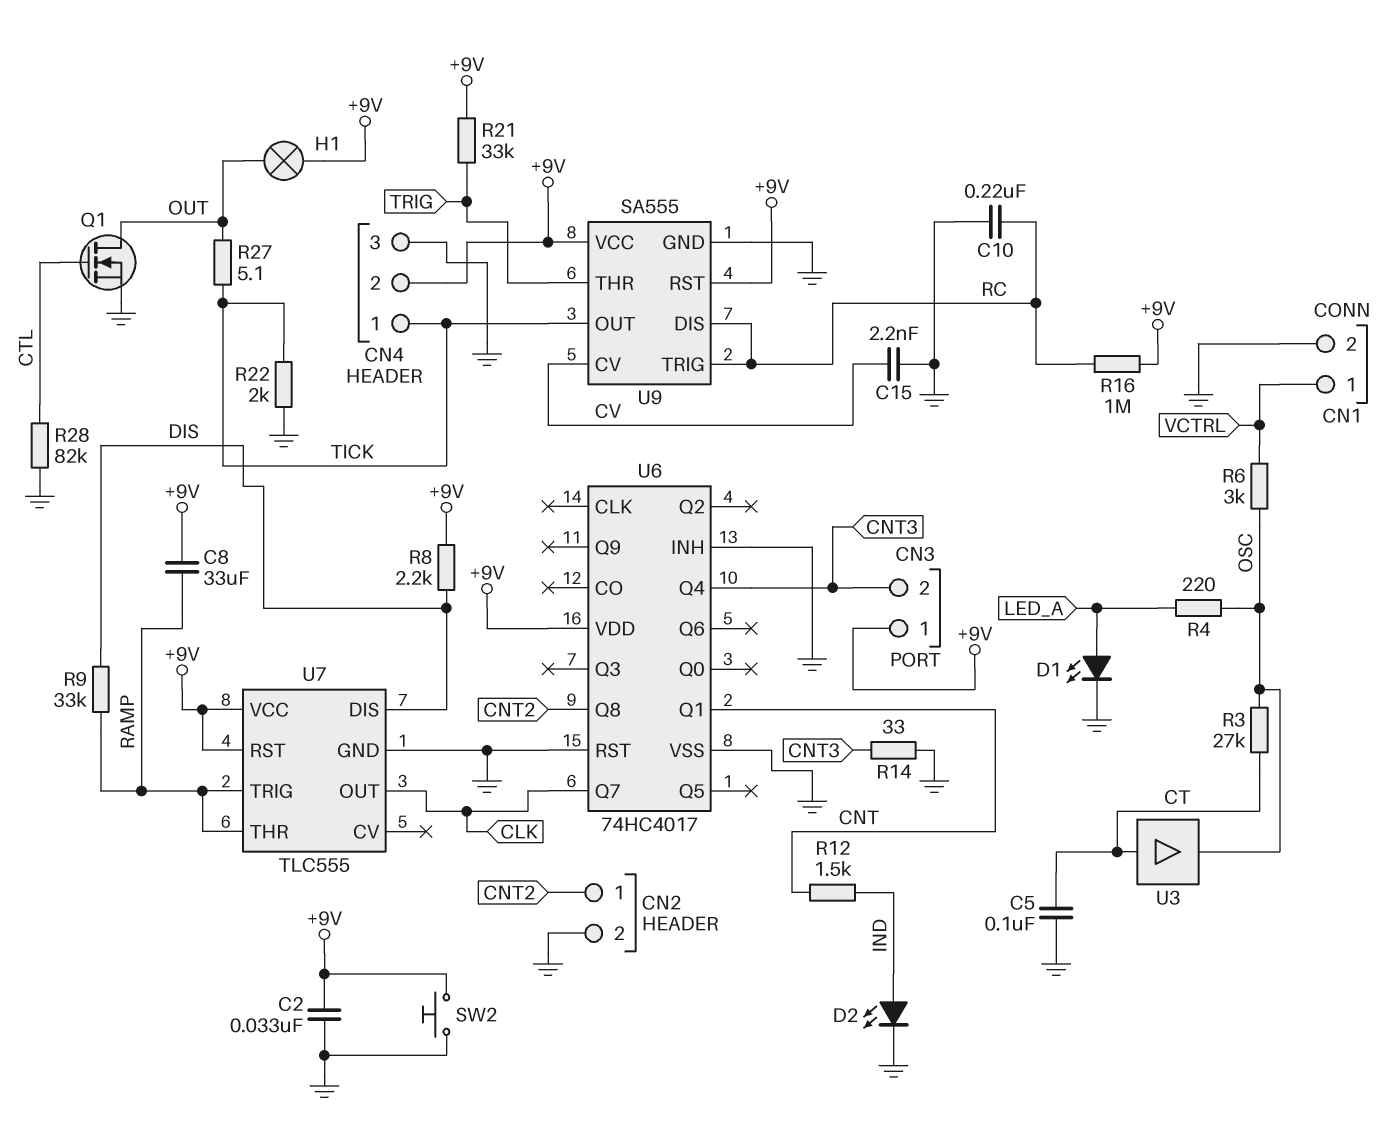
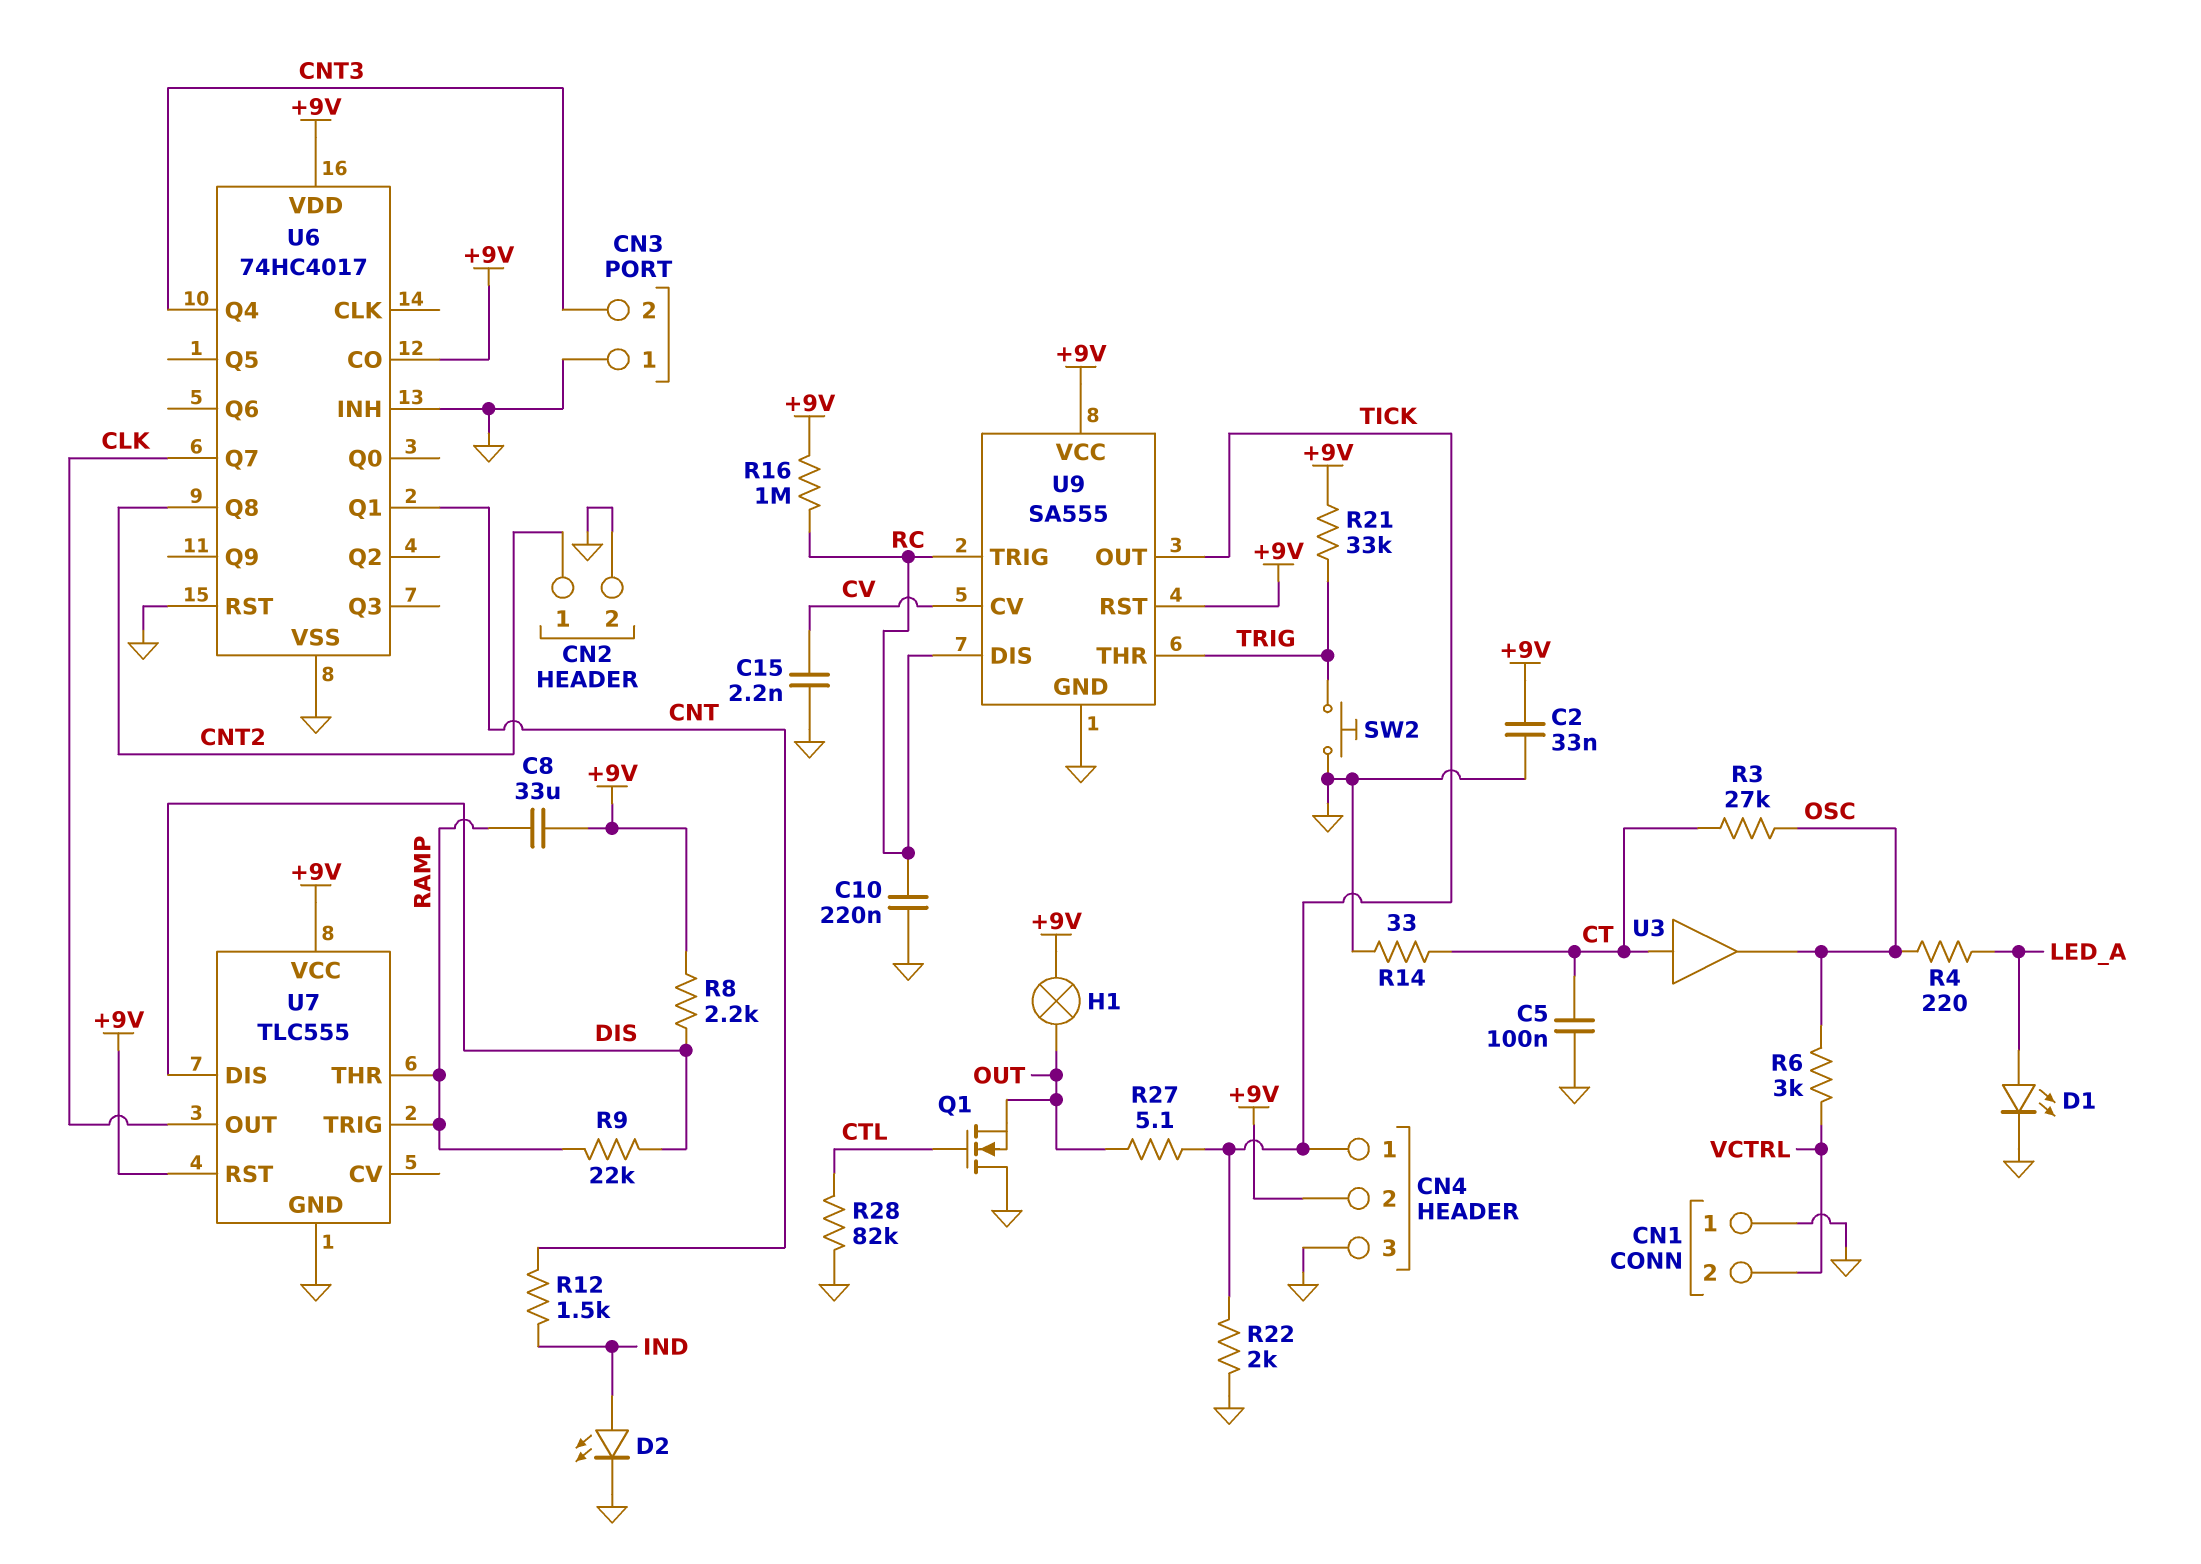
CN1 pin 1: VCTRL -> GND
CN1 pin 2: GND -> VCTRL
CN3 pin 1: +9V -> GND
Q1: NMOS (G CTL, D OUT, S GND) -> NMOS (G CTL, D GND, S OUT)
R9: 33k (DIS, RAMP) -> 22k (DIS, RAMP)
R14: 33 (CNT3, GND) -> 33 (CT, GND)
SW2: button (+9V, GND) -> button (GND, TRIG)
U6 pin CO: none -> +9V

